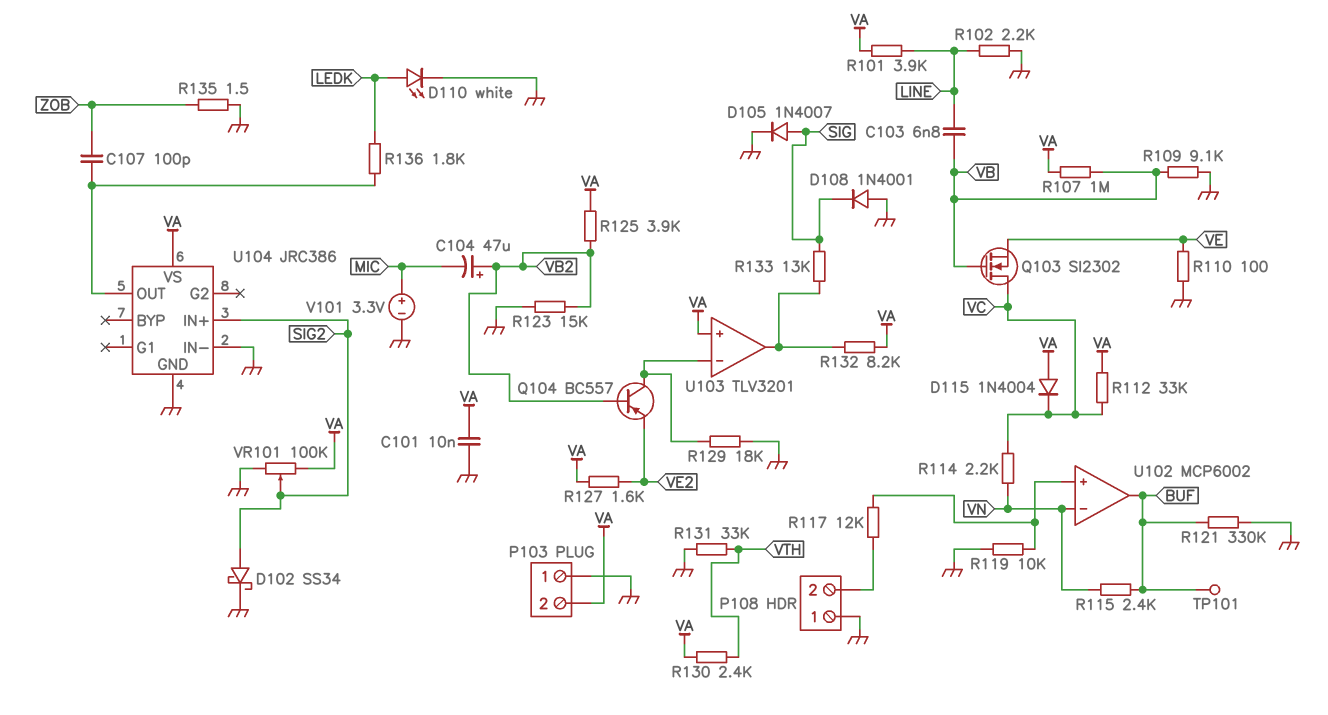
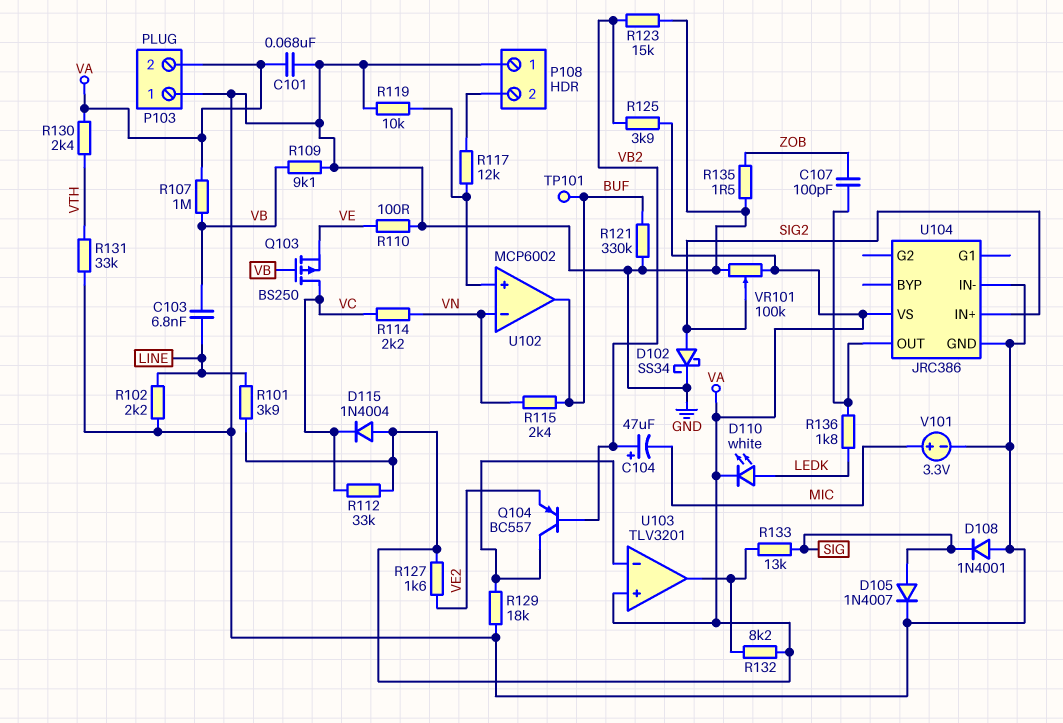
C101: 10nF (GND, VA) -> 68nF (GND, VA)
D110: LED white (A LEDK, K GND) -> LED white (A LEDK, K VA)
Q103: NMOS SI2302 (G VB, D VC, S VE) -> PMOS BS250 (G VB, D VC, S VE)

